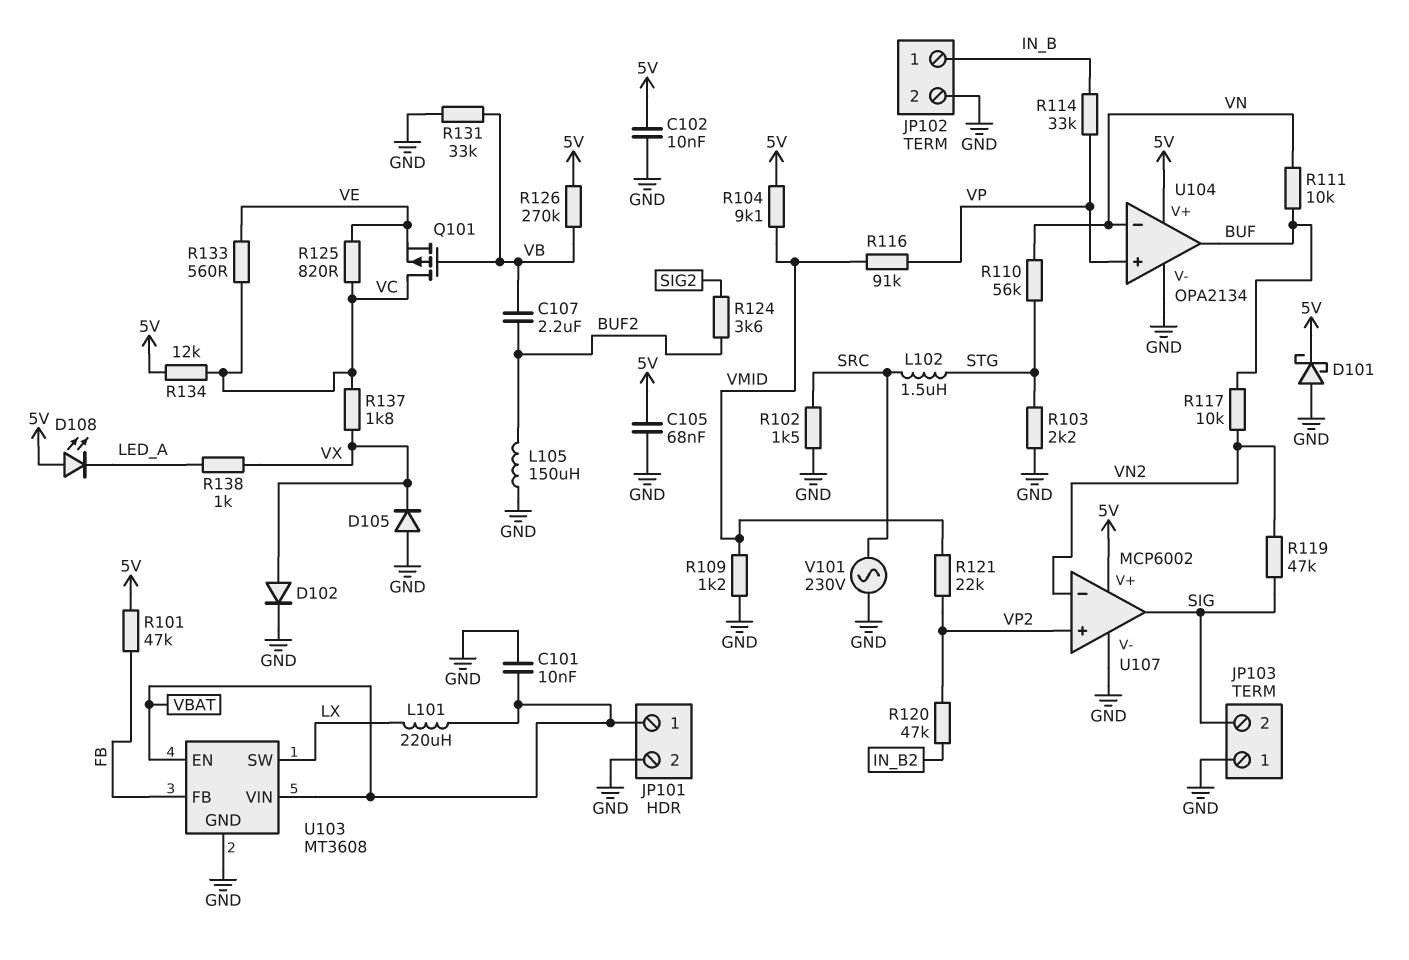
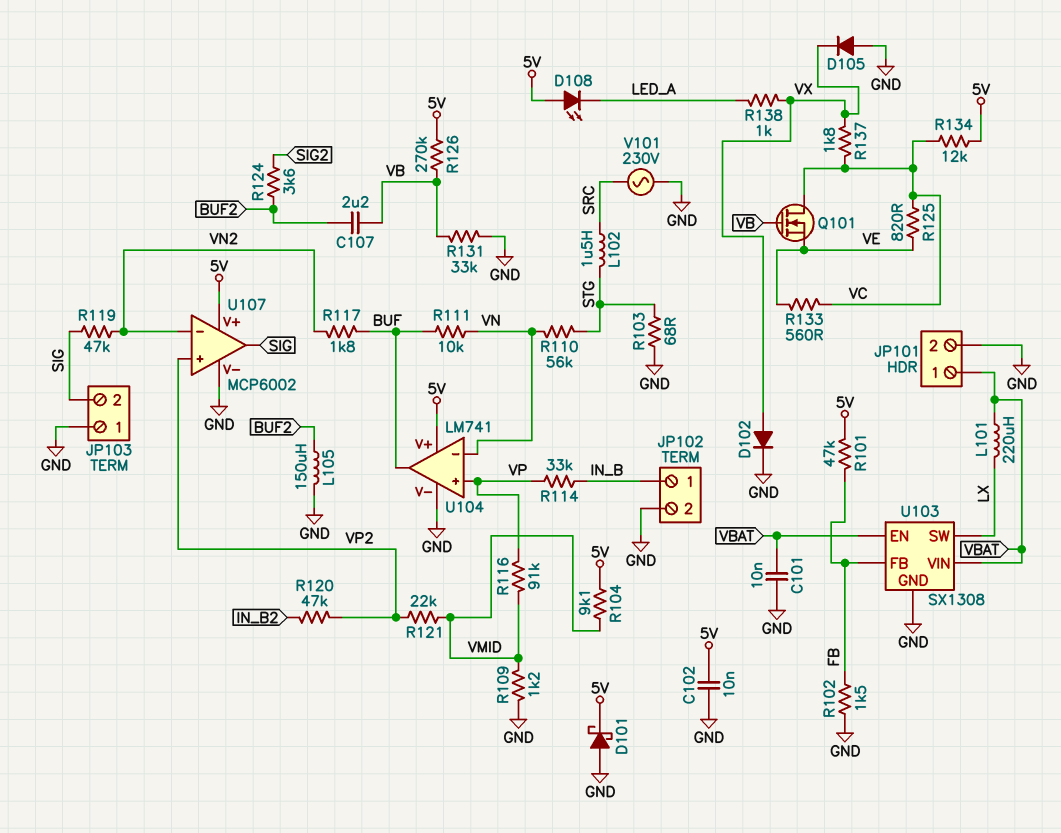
C105: 68nF (5V, GND) -> none
Q101: PMOS (G VB, D VC, S VE) -> NMOS (G VB, D VC, S VE)
R102: 1.5k (GND, SRC) -> 1.5k (FB, GND)
R103: 2.2k (GND, STG) -> 68 (GND, STG)
R117: 10k (BUF, VN2) -> 1.8k (BUF, VN2)
U103: MT3608 -> SX1308
U104: OPA2134 -> LM741

